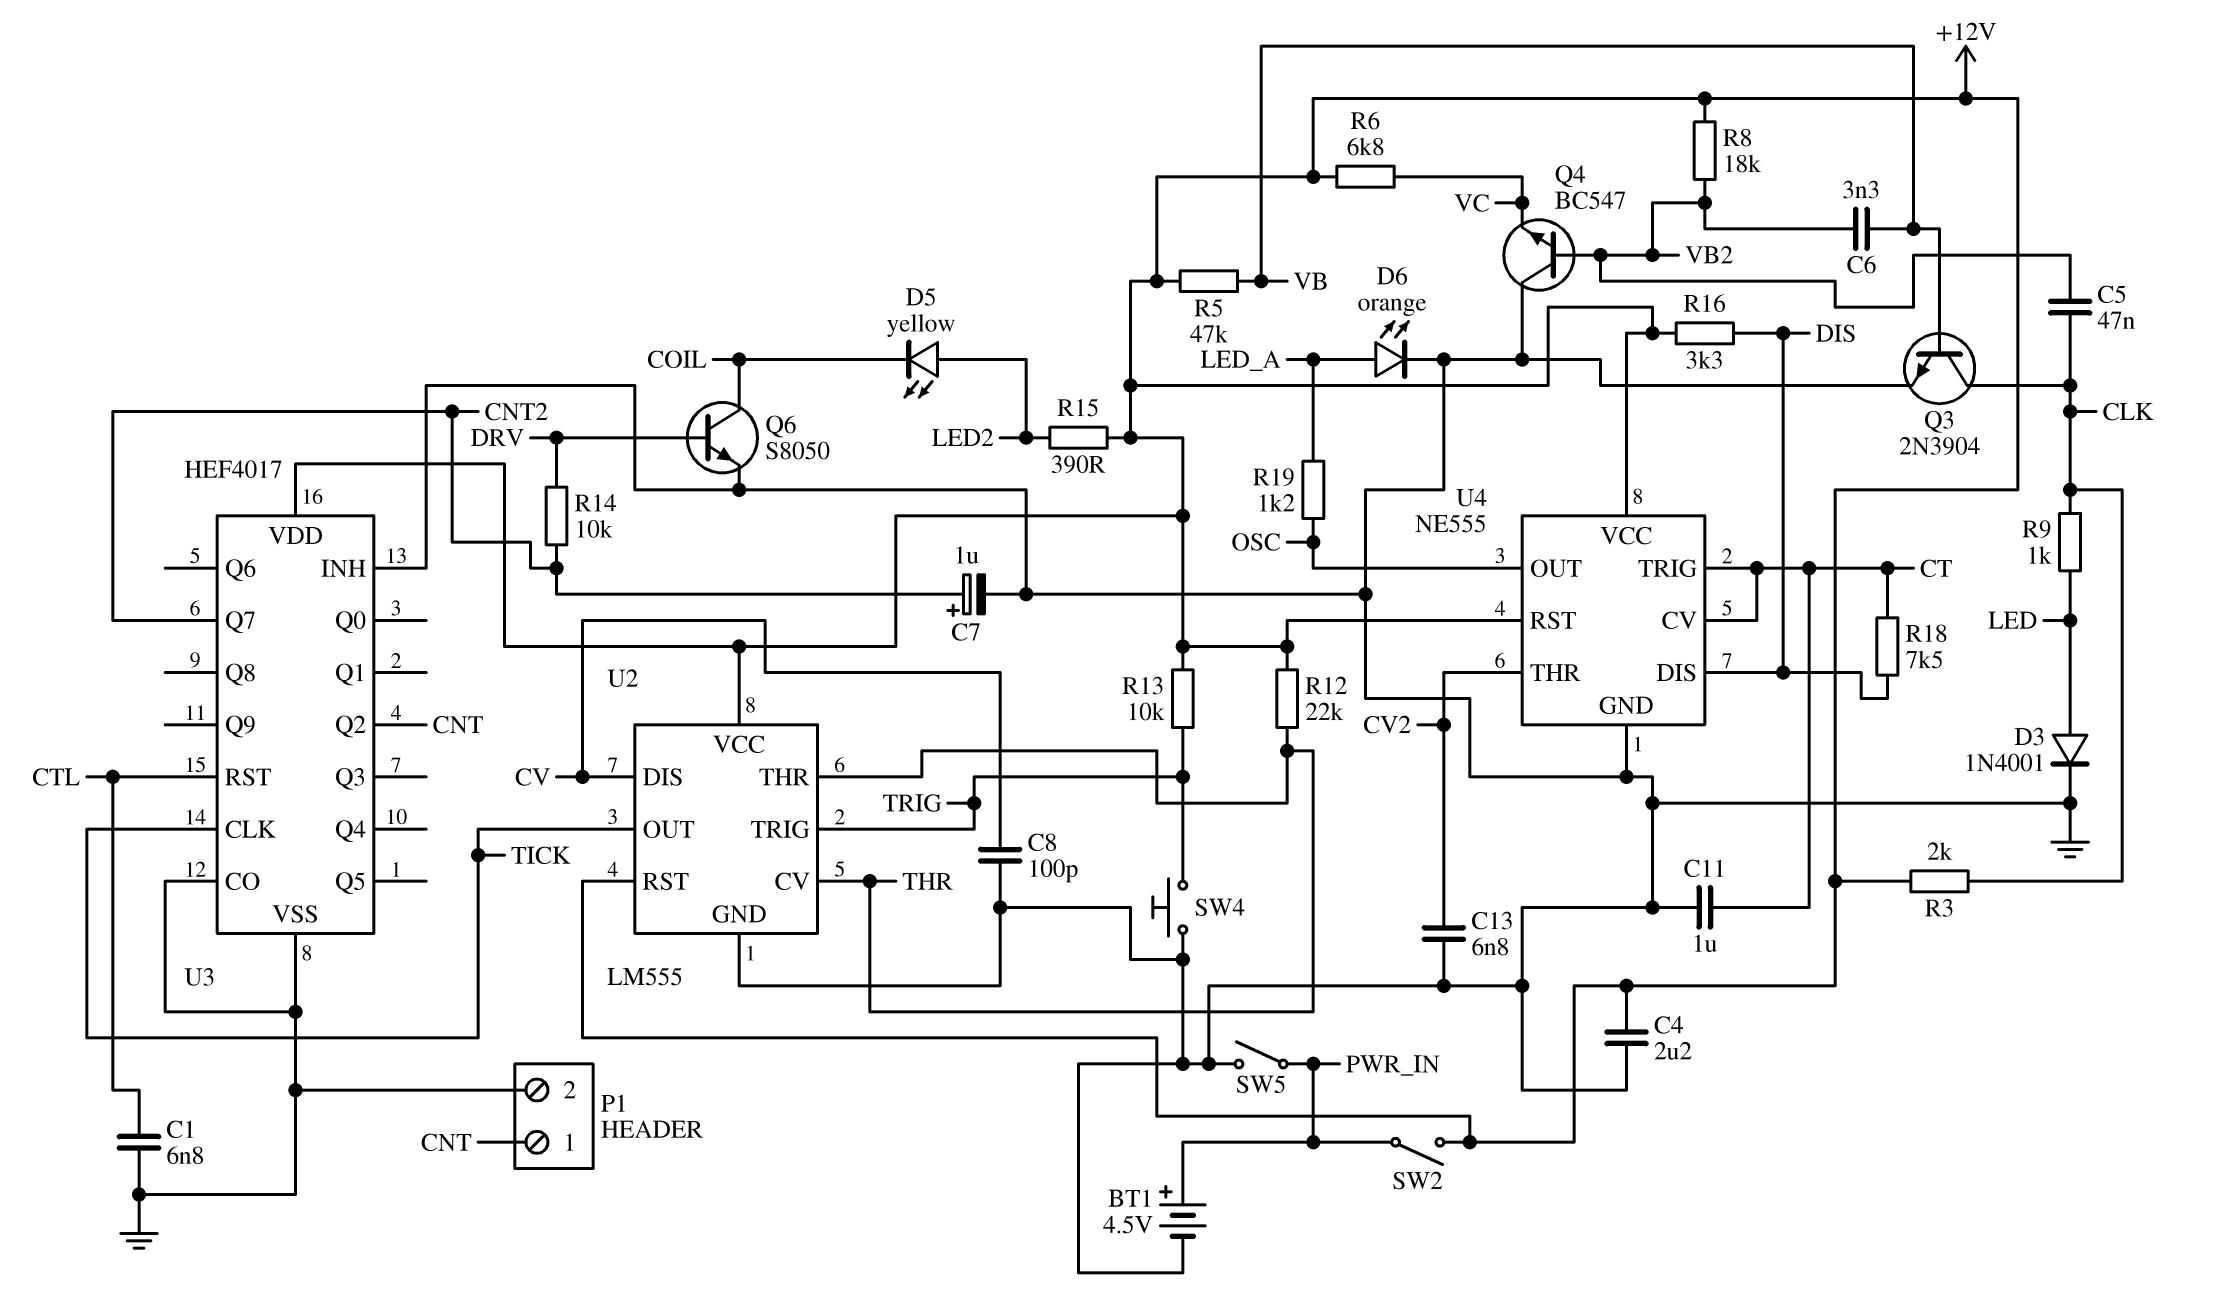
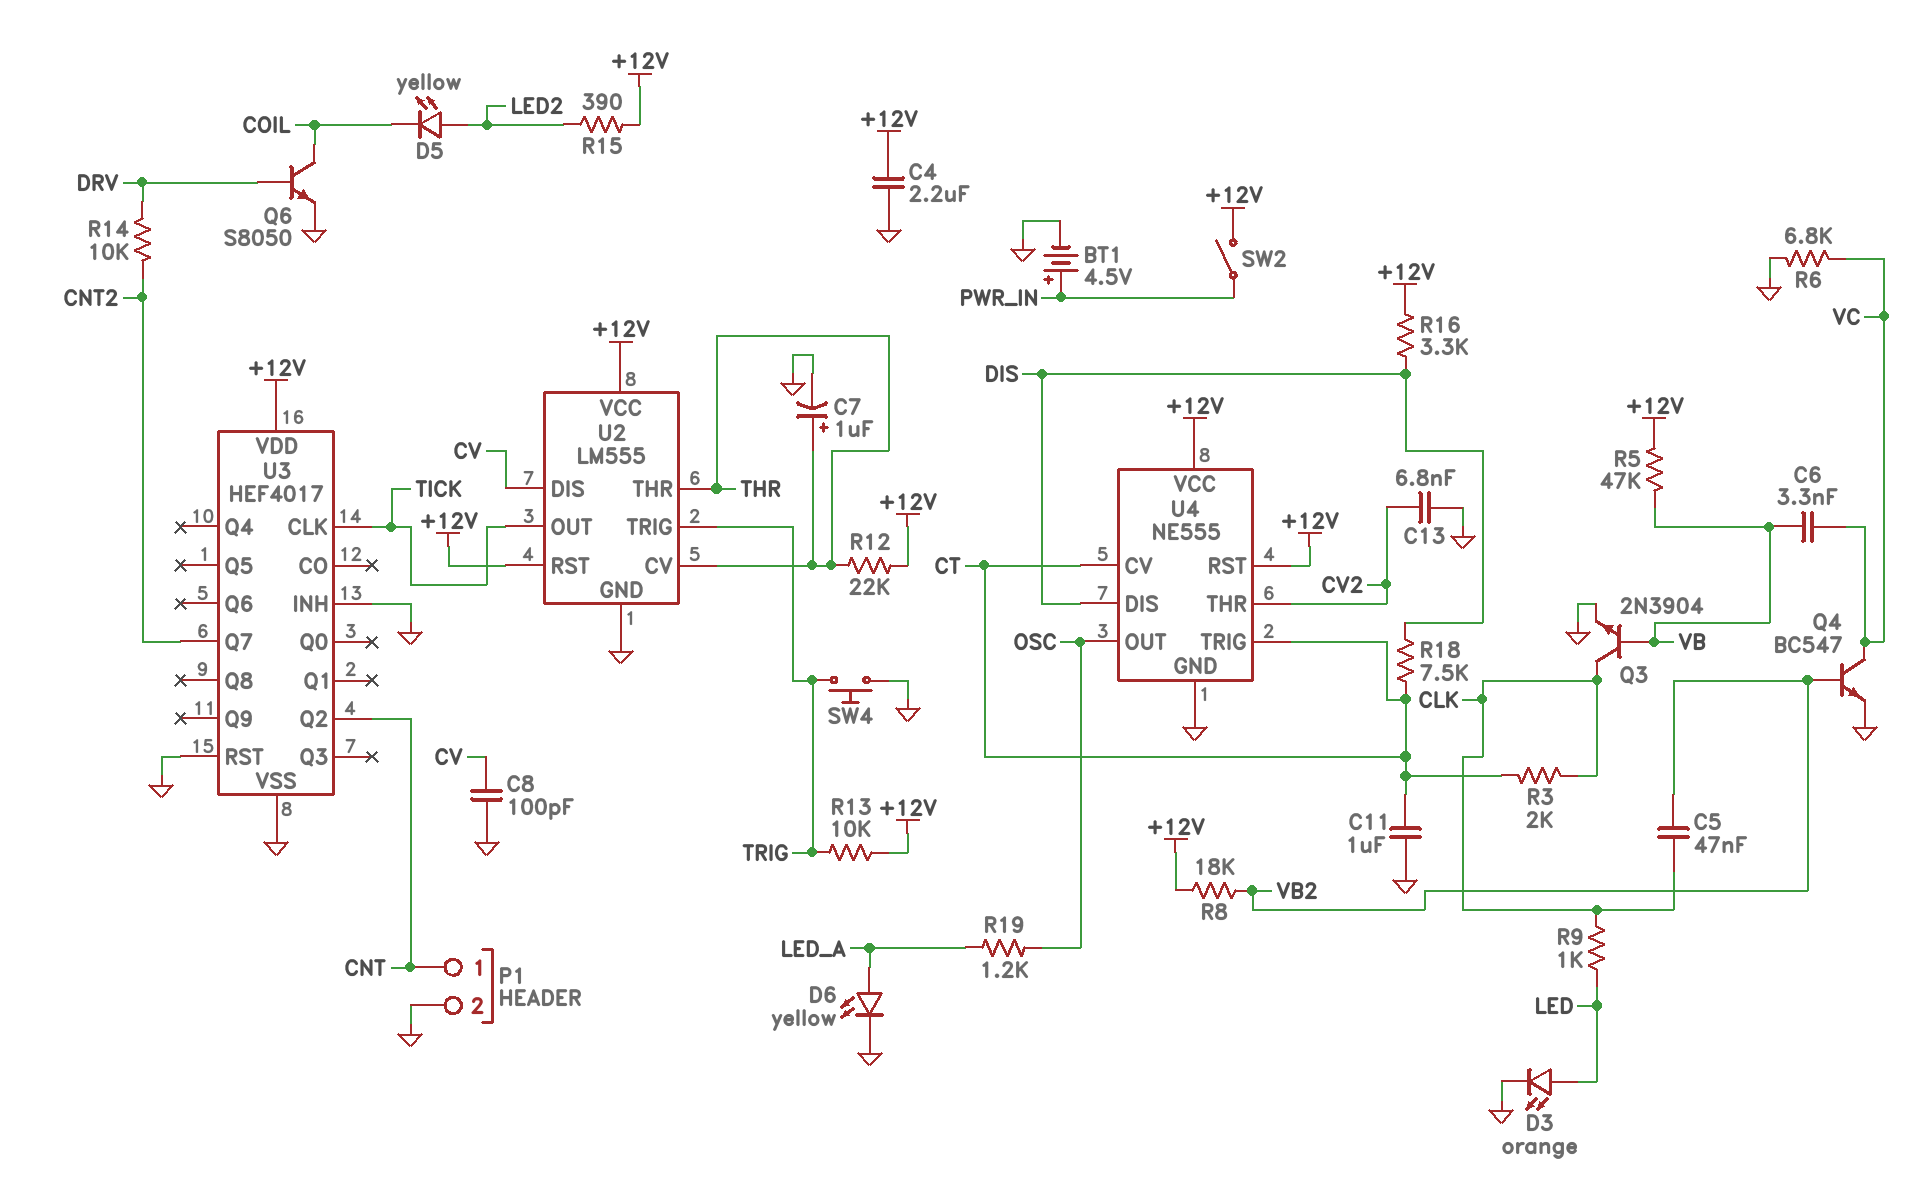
C1: 6.8nF (CTL, GND) -> none
C6: 3.3nF (VB, VB2) -> 3.3nF (VB, VC)
C7: 1uF (plus CNT2, minus GND) -> 1uF (plus THR, minus GND)
D3: diode 1N4001 (A LED, K GND) -> LED orange (A LED, K GND)
D6: LED orange (A LED_A, K GND) -> LED yellow (A LED_A, K GND)
Q4: NPN BC547 (B VB2, C GND, E VC) -> NPN BC547 (B VB2, C VC, E GND)
R3: 2k (+12V, CLK) -> 2k (CLK, CT)
R6: 6.8k (+12V, VC) -> 6.8k (GND, VC)
SW5: switch (GND, PWR_IN) -> none
U3 pin CO: GND -> none
U3 pin RST: CTL -> GND

